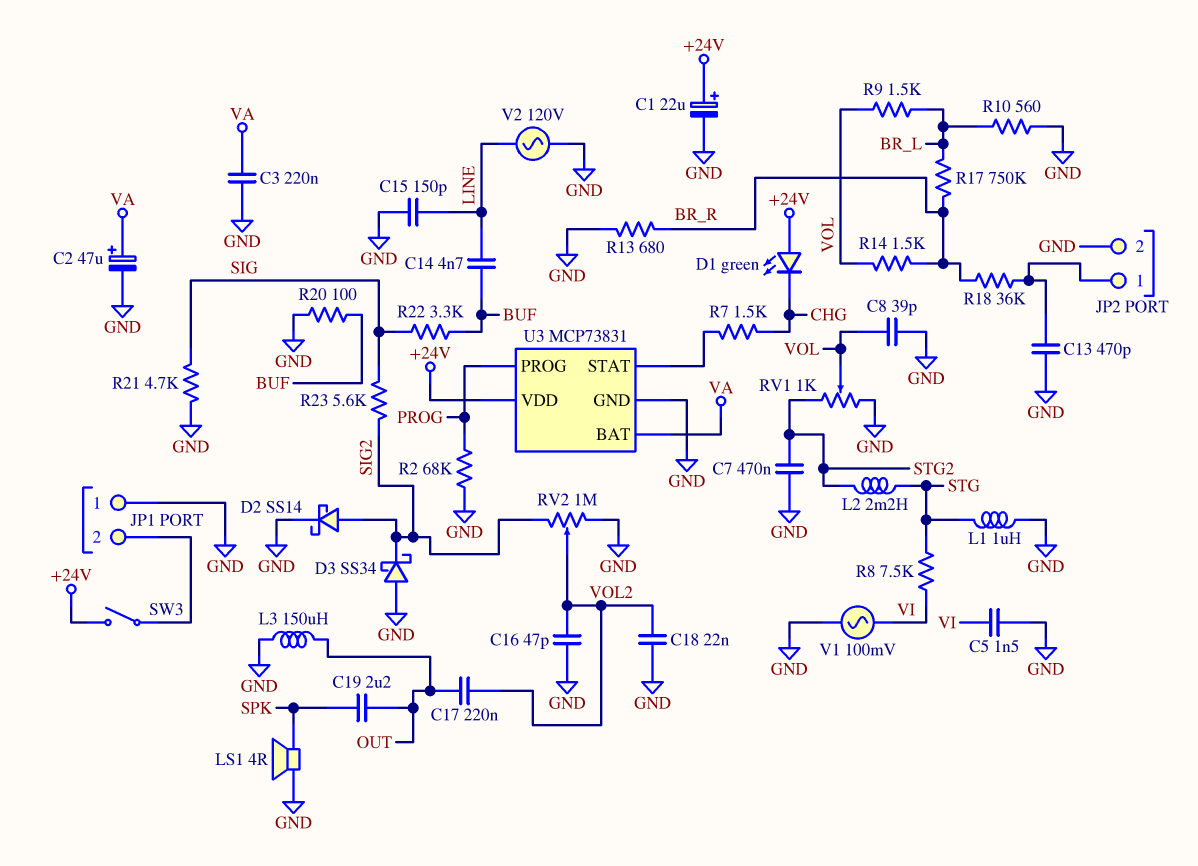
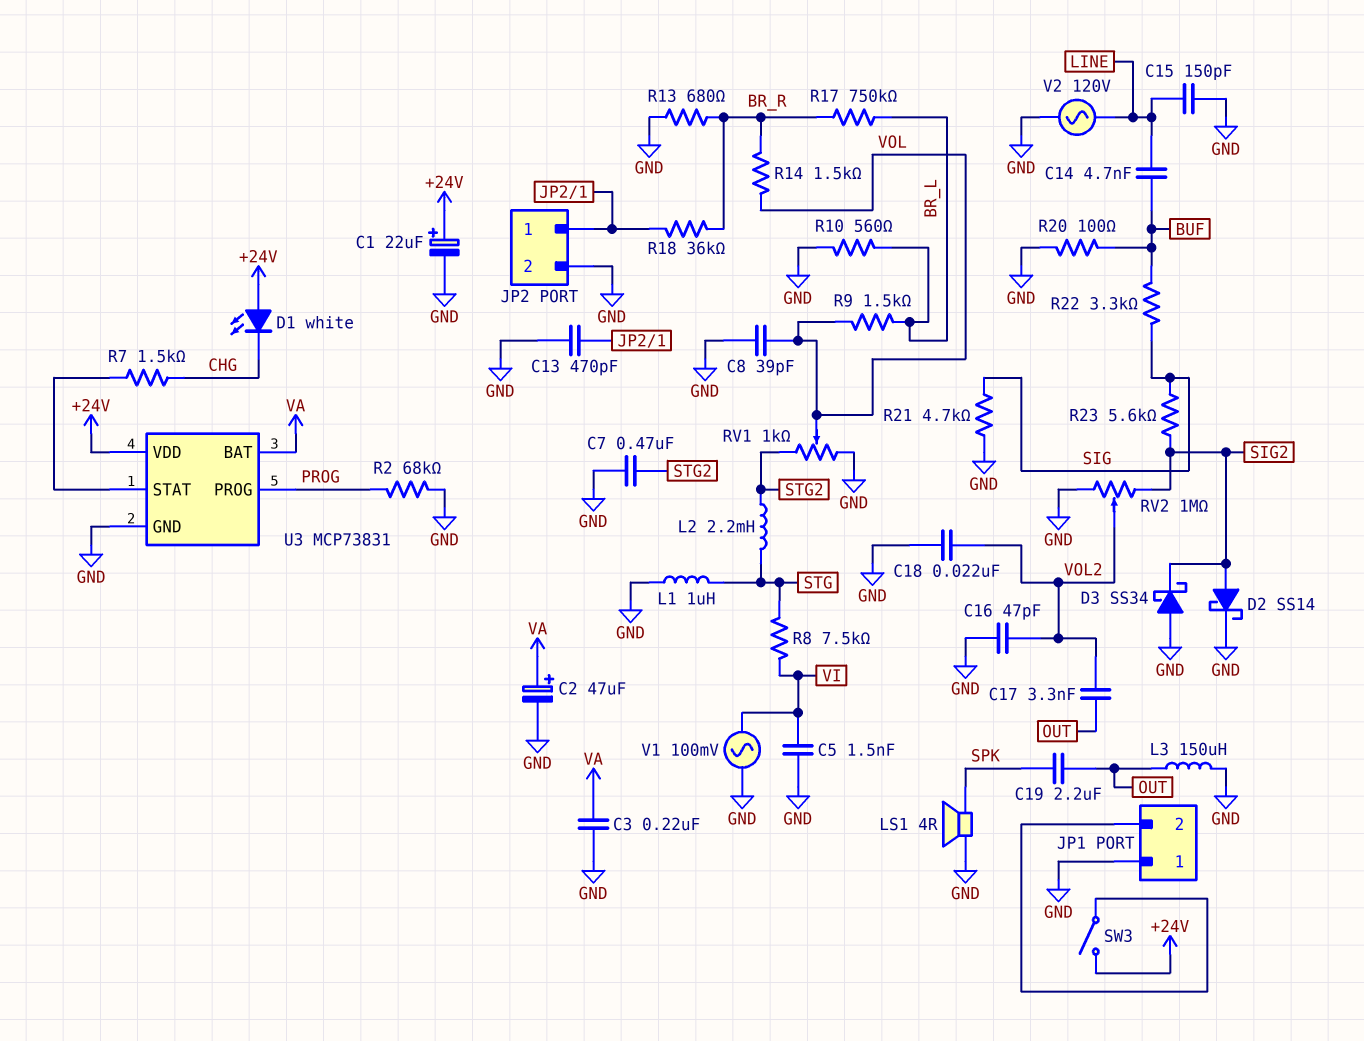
C17: 220nF (OUT, VOL2) -> 3.3nF (OUT, VOL2)
D1: LED green (A +24V, K CHG) -> LED white (A +24V, K CHG)

